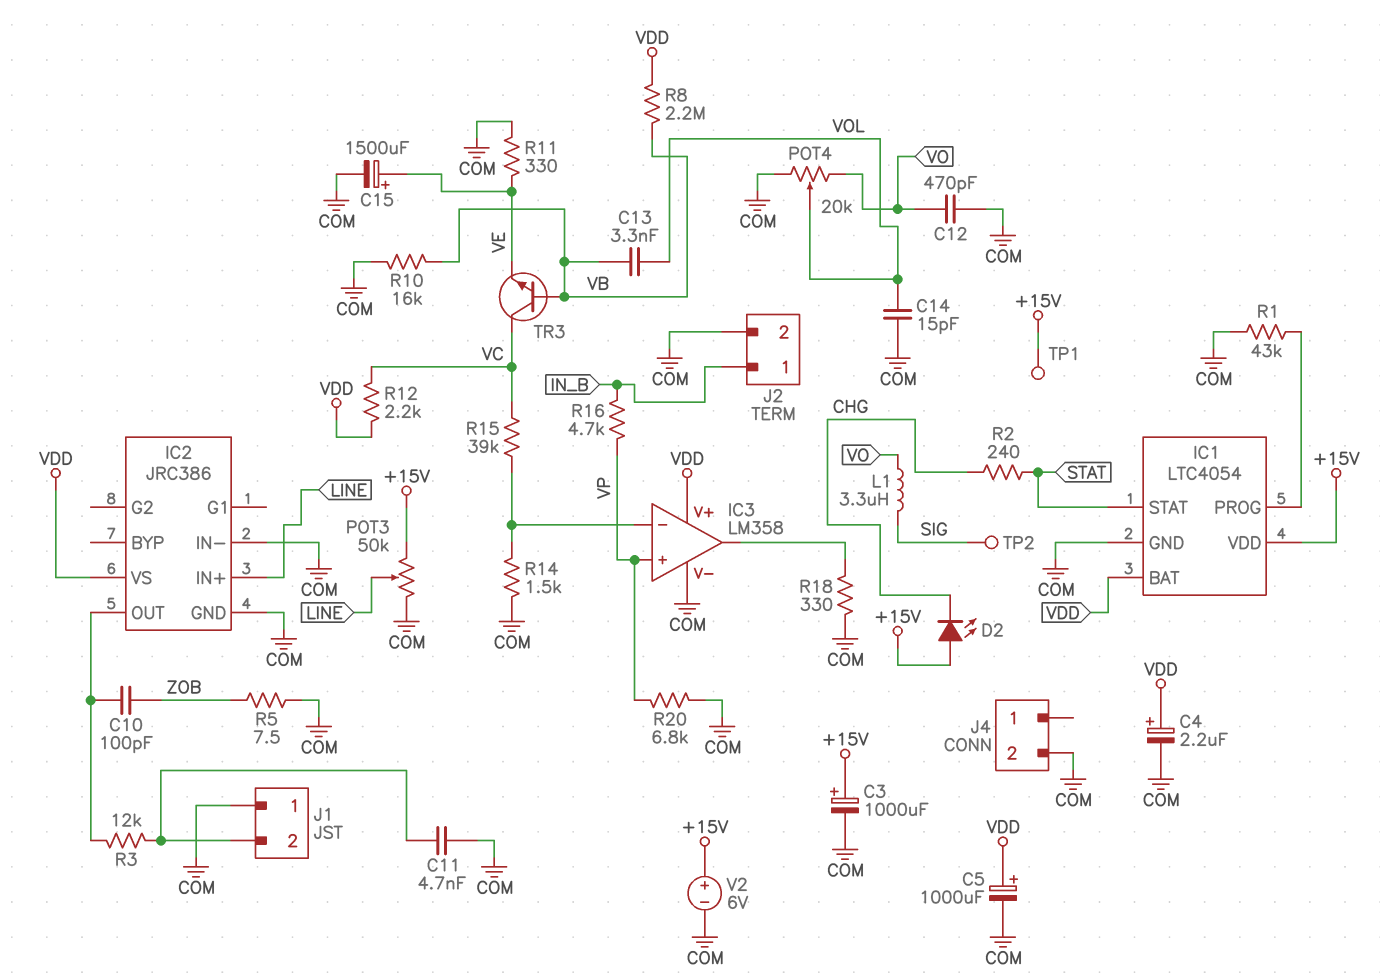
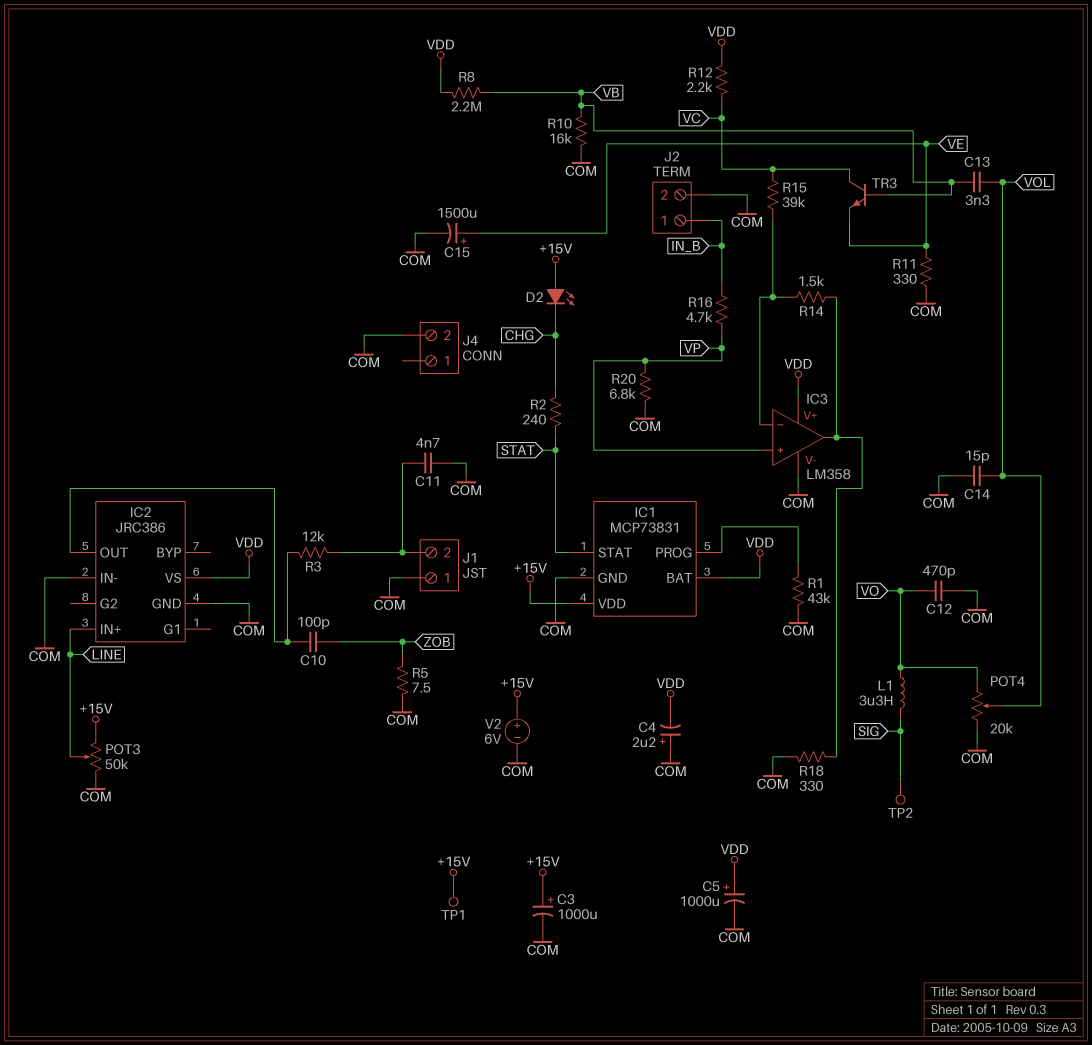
C4: 2.2uF (plus VDD, minus COM) -> 2.2uF (plus COM, minus VDD)
IC1: LTC4054 -> MCP73831
R14: 1.5k (COM, IC3/in-) -> 1.5k (IC3/in-, IC3/out)

